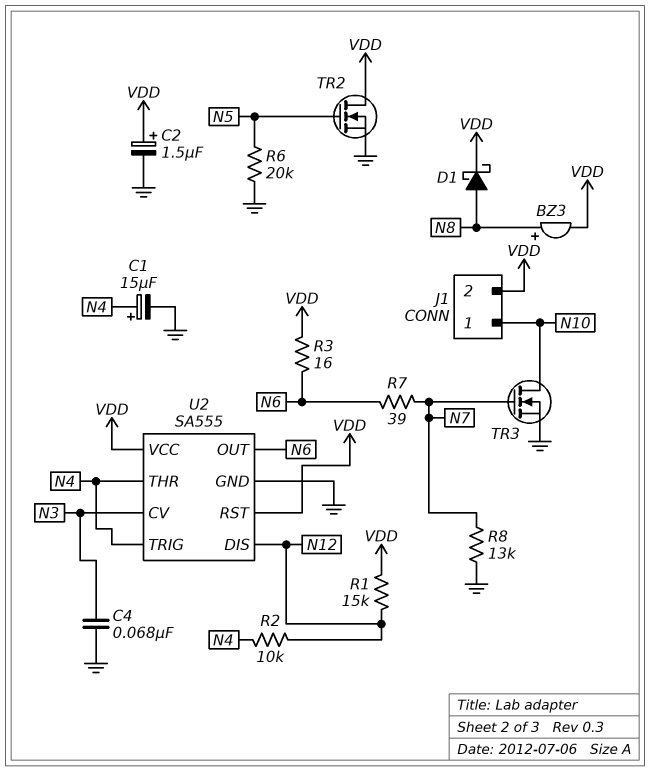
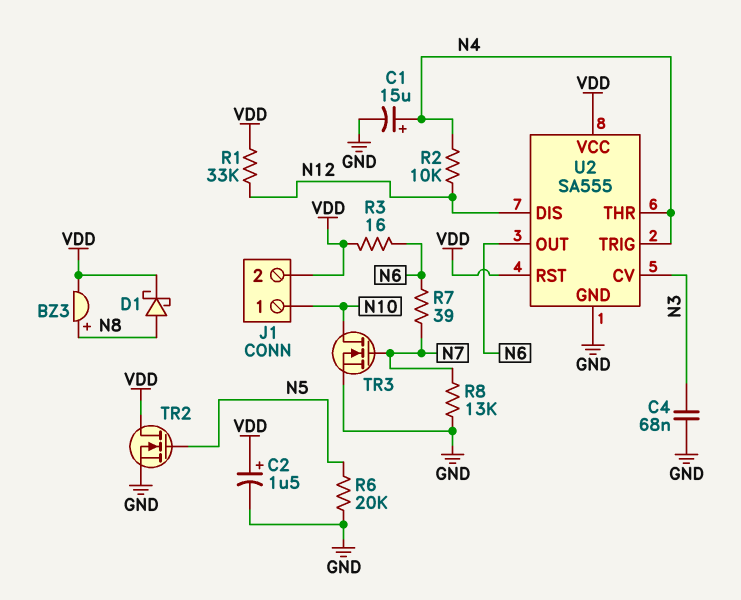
R1: 15k (N12, VDD) -> 33k (N12, VDD)

